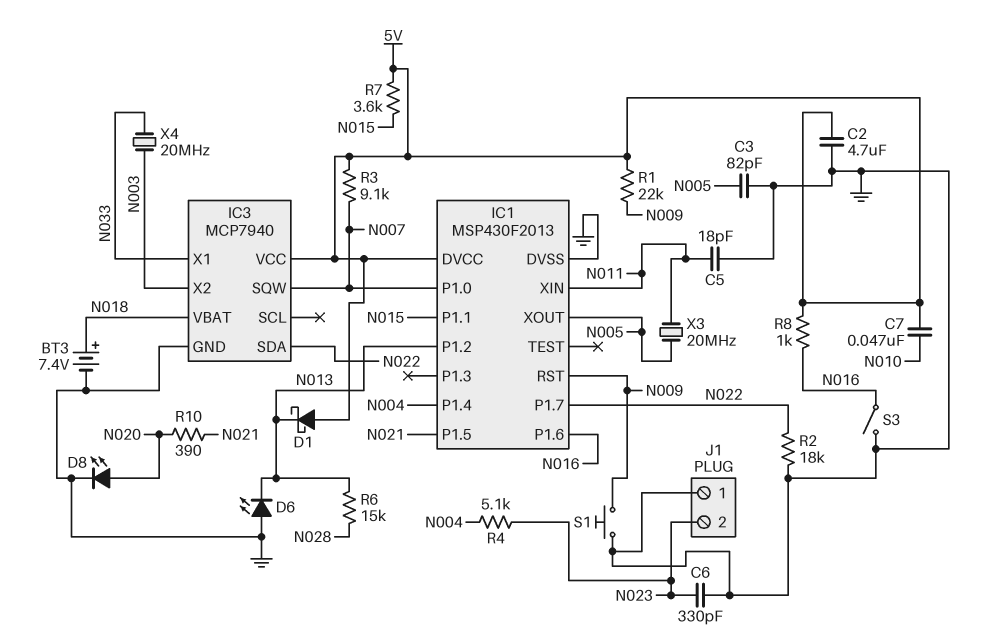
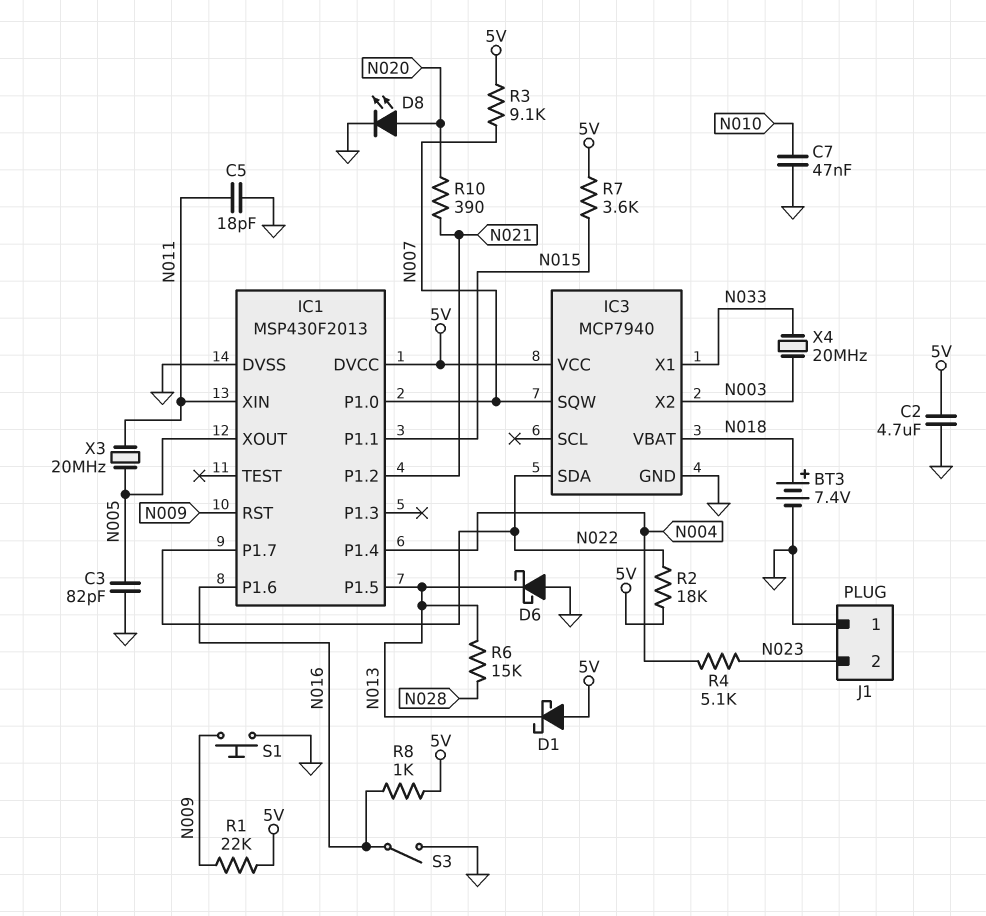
C6: 330pF (GND, N023) -> none
C7: 47nF (5V, N010) -> 47nF (GND, N010)
D6: LED (A GND, K N013) -> schottky (A GND, K N013)
IC1 pin P1.2: N013 -> N021
IC1 pin P1.5: N021 -> N013
R2: 18k (GND, N022) -> 18k (5V, N022)

